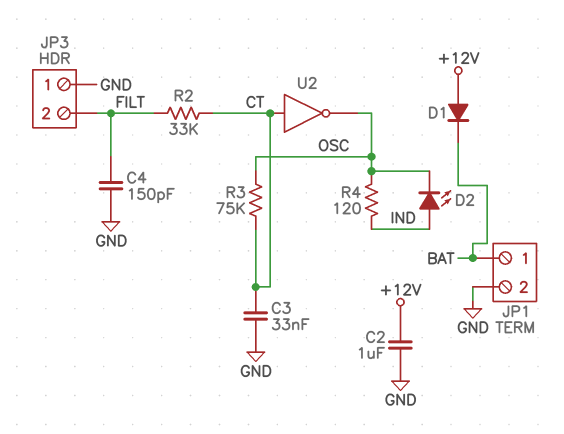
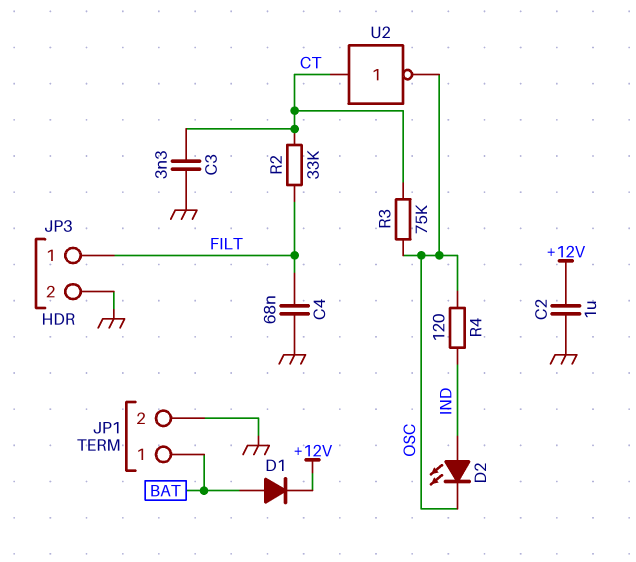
C3: 33nF (CT, GND) -> 3.3nF (CT, GND)
C4: 150pF (FILT, GND) -> 68nF (FILT, GND)
D1: diode (A +12V, K BAT) -> diode (A BAT, K +12V)
JP3 pin 1: GND -> FILT
JP3 pin 2: FILT -> GND

